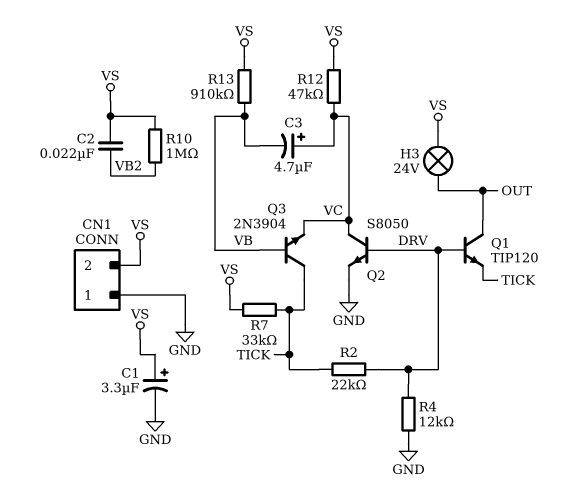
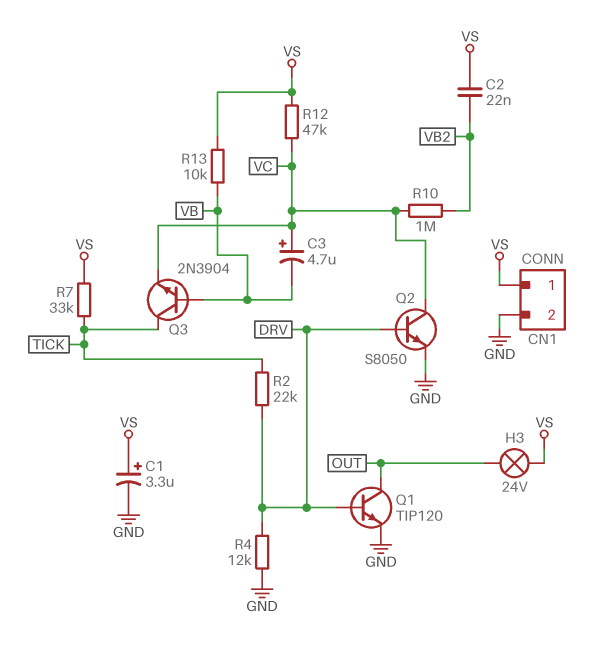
CN1 pin 1: GND -> VS
CN1 pin 2: VS -> GND
Q1: NPN TIP120 (B DRV, C OUT, E TICK) -> NPN TIP120 (B DRV, C OUT, E GND)
R10: 1M (VB2, VS) -> 1M (VB2, VC)
R13: 910k (VB, VS) -> 10k (VB, VS)

